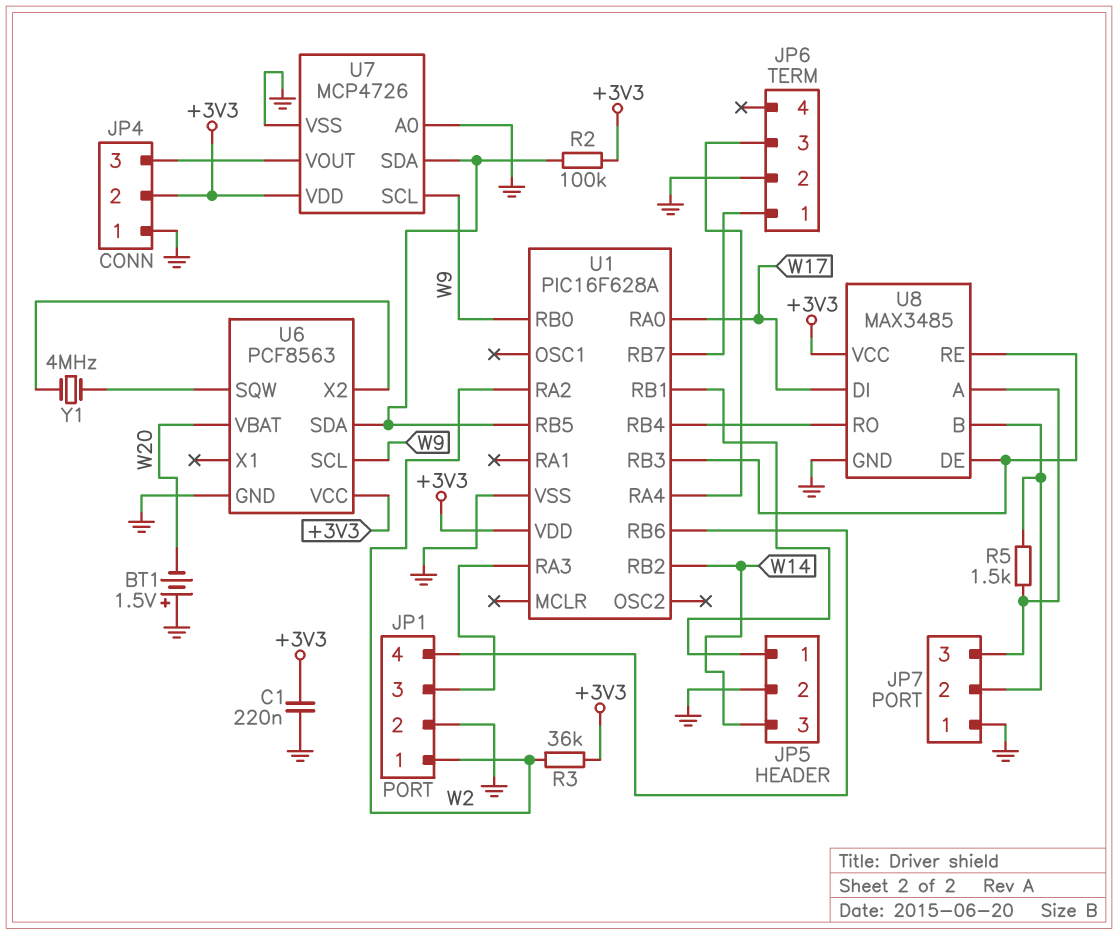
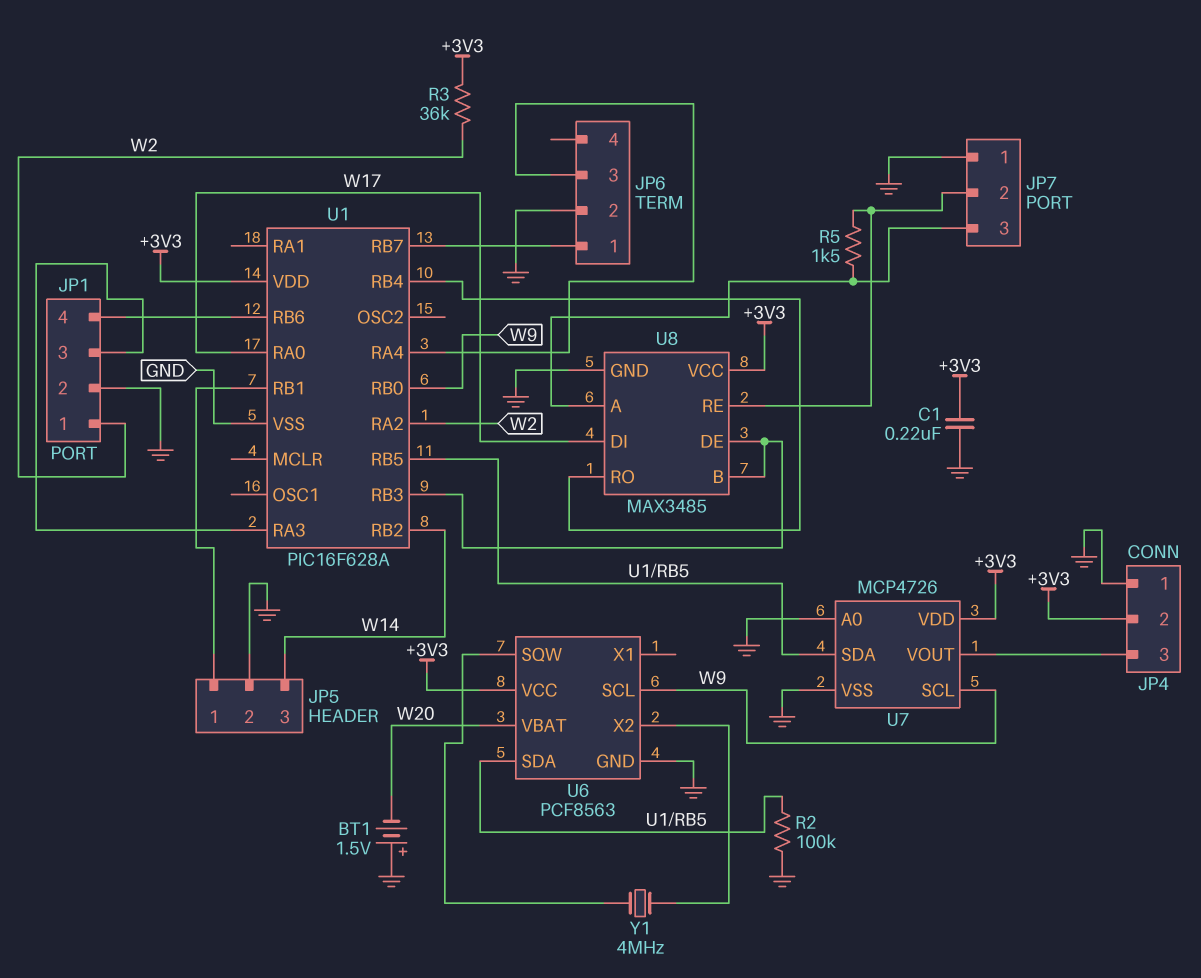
R2: 100k (+3V3, U1/RB5) -> 100k (GND, U1/RB5)
U8 pin B: JP7/2 -> U1/RB3
U8 pin RE: U1/RB3 -> JP7/2

